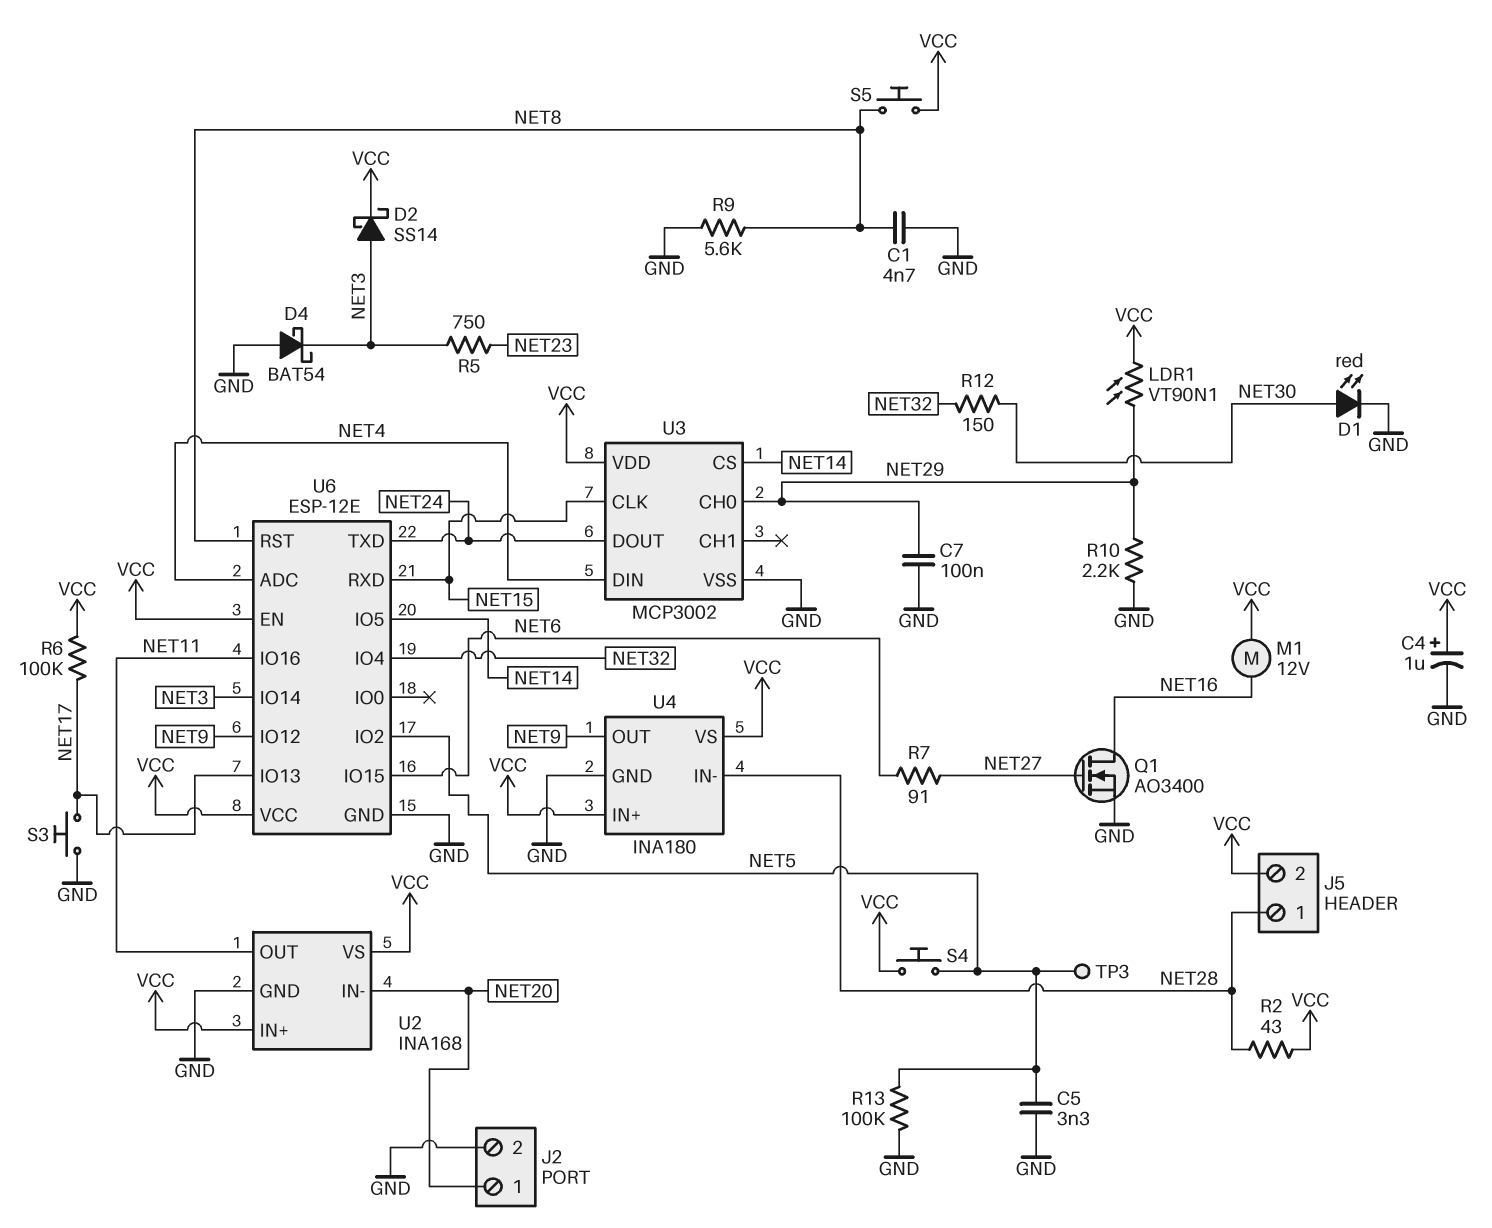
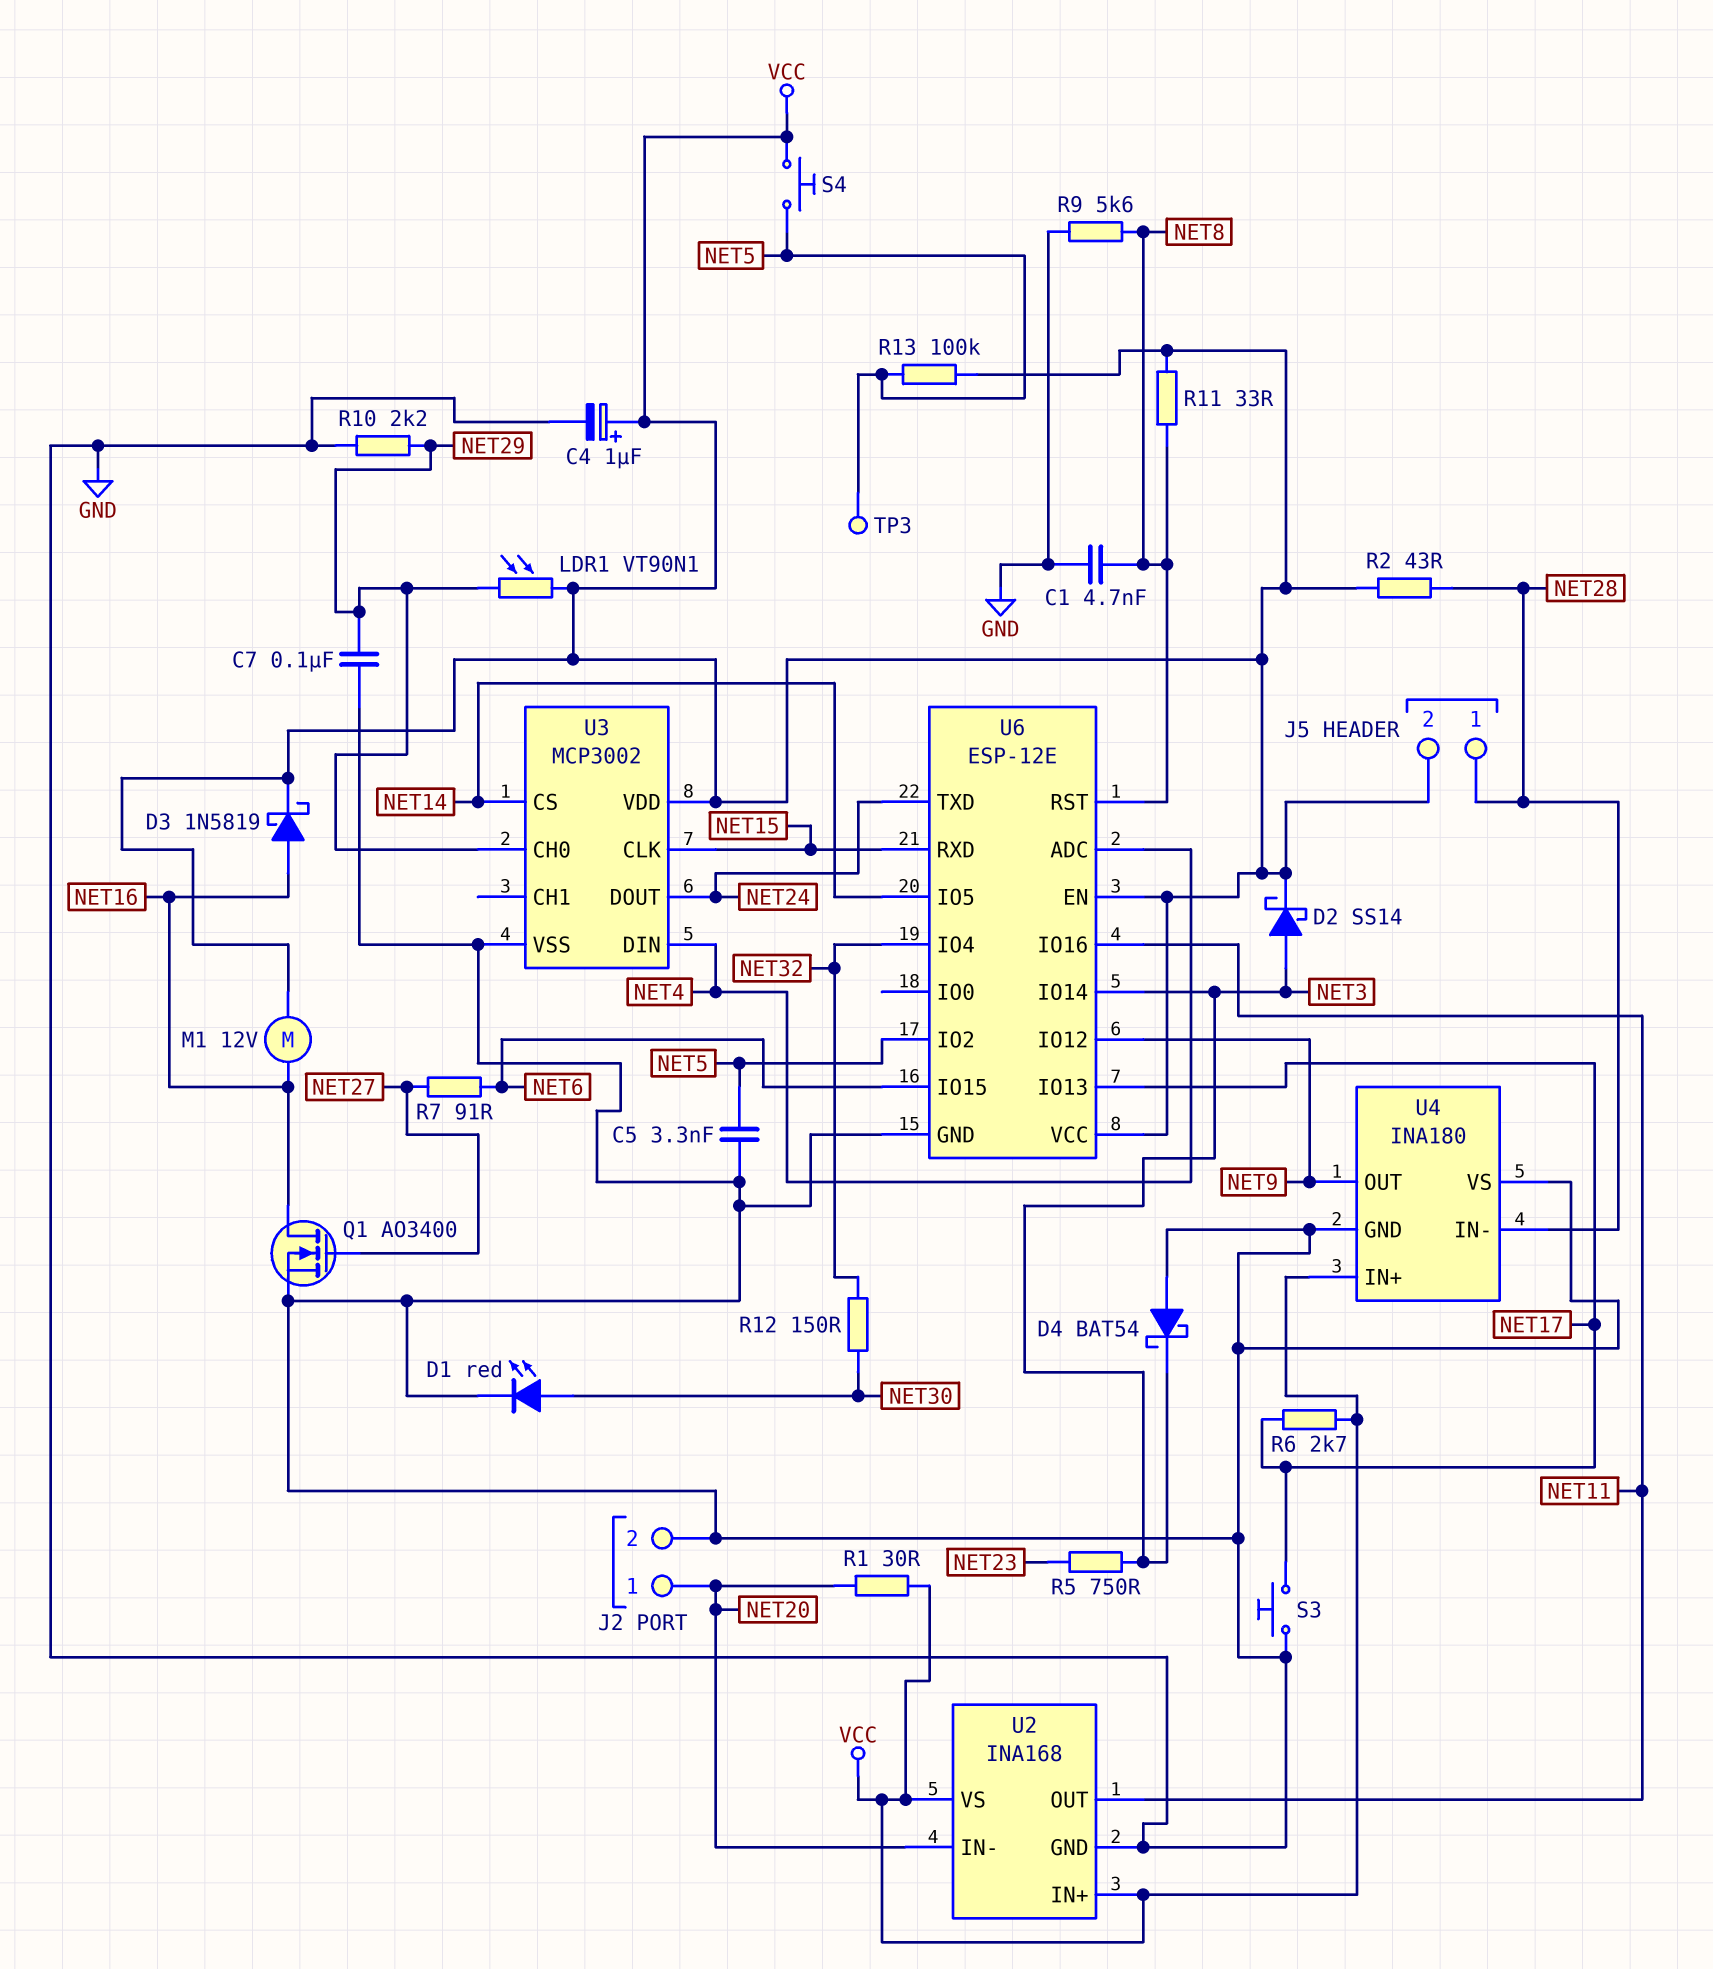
D3: none -> schottky 1N5819 (A NET16, K VCC)
R1: none -> 30 (NET20, VCC)
R6: 100k (NET17, VCC) -> 2.7k (NET17, VCC)
R11: none -> 33 (NET8, VCC)
R13: 100k (GND, NET5) -> 100k (NET5, VCC)
S5: button (NET8, VCC) -> none
U4 pin VS: VCC -> GND

